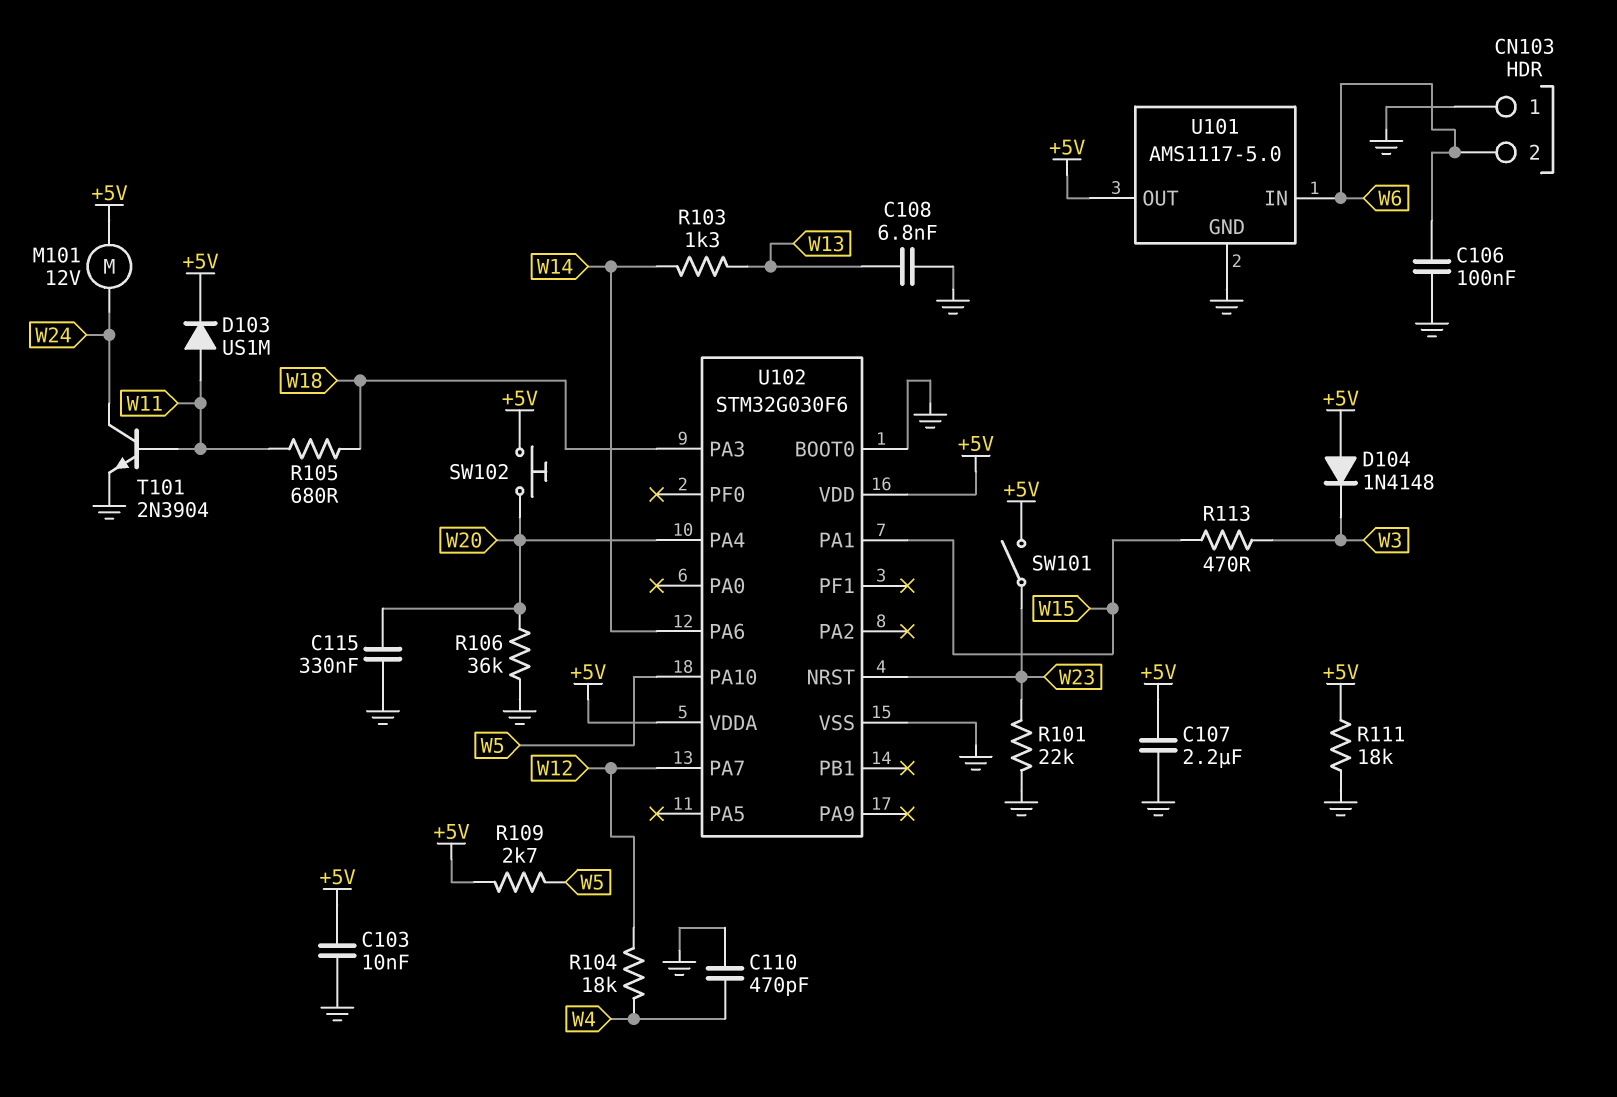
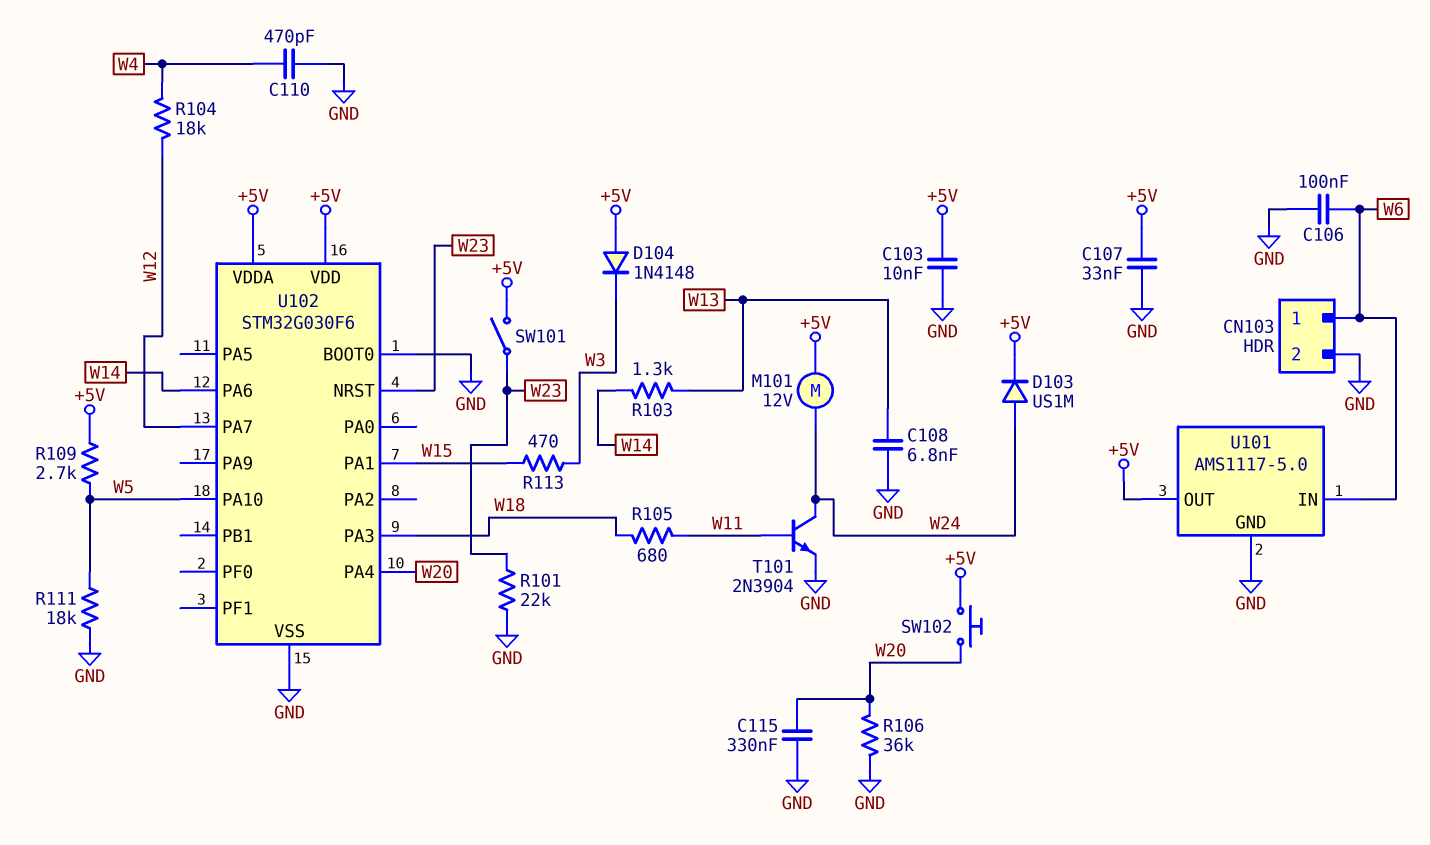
C107: 2.2uF (+5V, GND) -> 33nF (+5V, GND)
CN103 pin 1: GND -> W6
CN103 pin 2: W6 -> GND
D103: diode US1M (A W11, K +5V) -> diode US1M (A W24, K +5V)
R111: 18k (+5V, GND) -> 18k (GND, W5)

